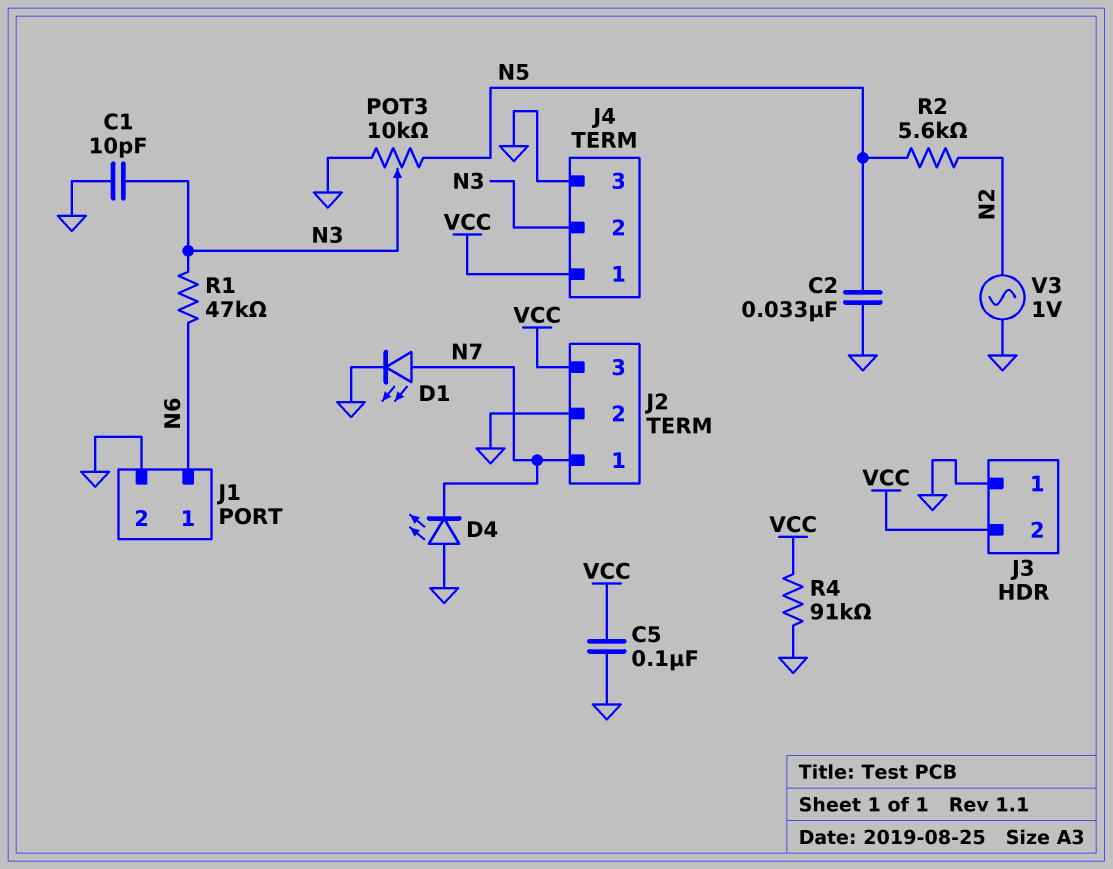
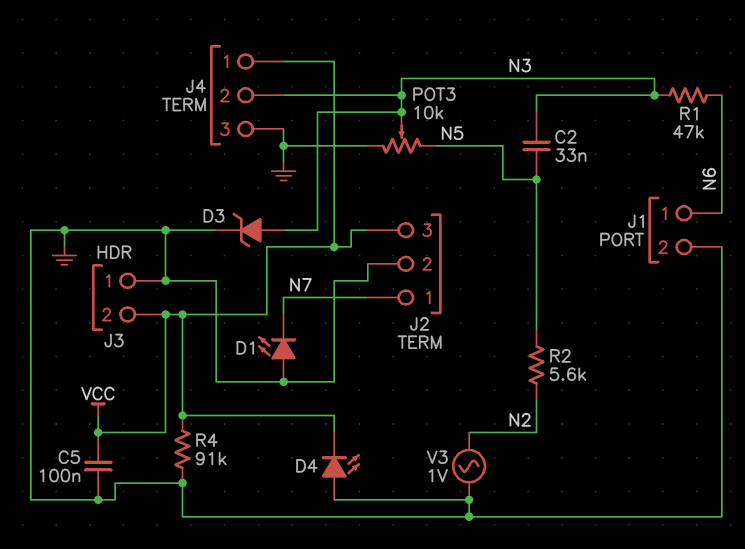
C1: 10pF (GND, N3) -> none
C2: 33nF (GND, N5) -> 33nF (N3, N5)
D1: LED (A N7, K GND) -> LED (A GND, K N7)
D3: none -> zener (A N3, K GND)
D4: LED (A GND, K N7) -> LED (A GND, K VCC)

